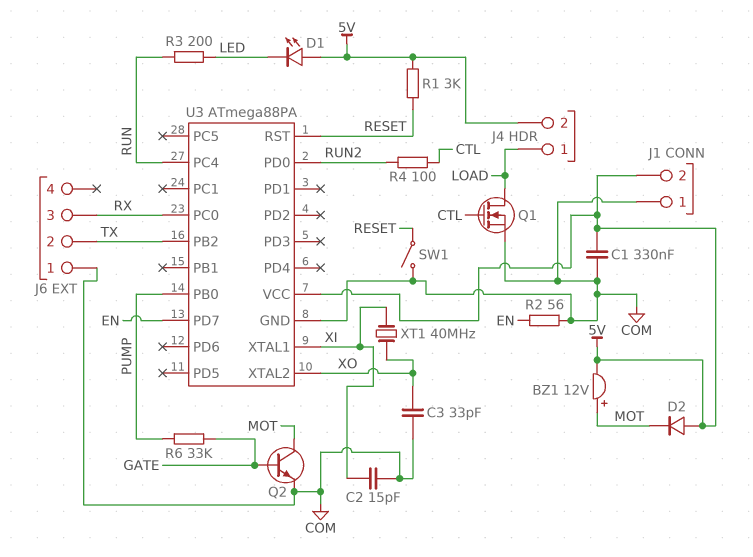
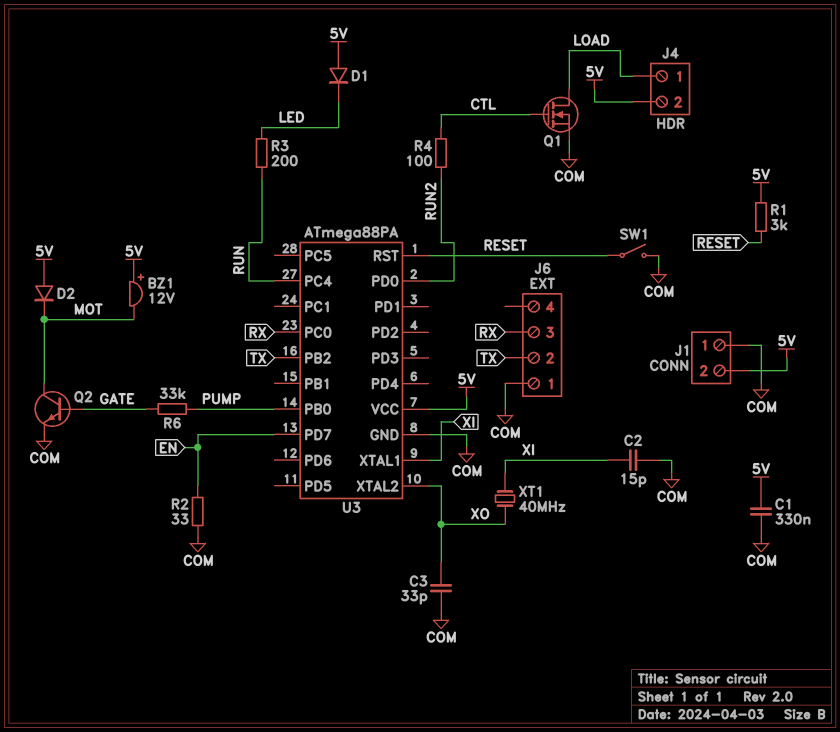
BZ1: buzzer 12V (plus MOT, minus 5V) -> buzzer 12V (plus 5V, minus MOT)
D1: LED (A 5V, K LED) -> diode (A 5V, K LED)
R2: 56 (COM, EN) -> 33 (COM, EN)

